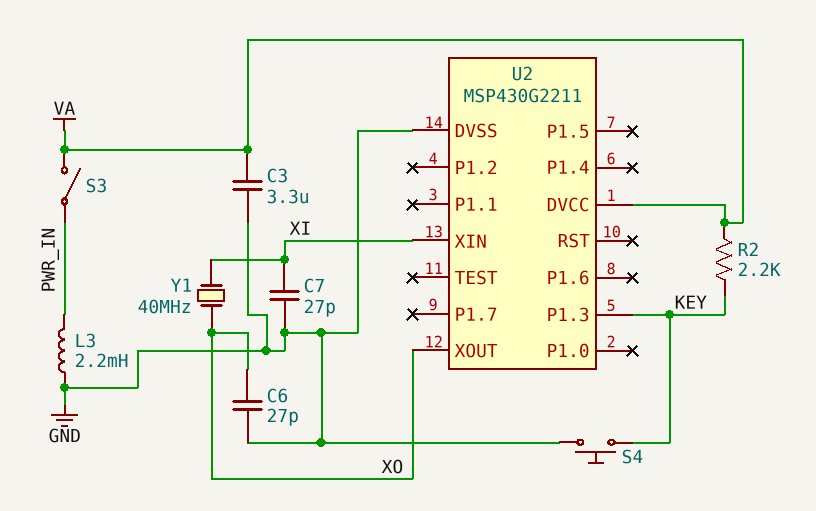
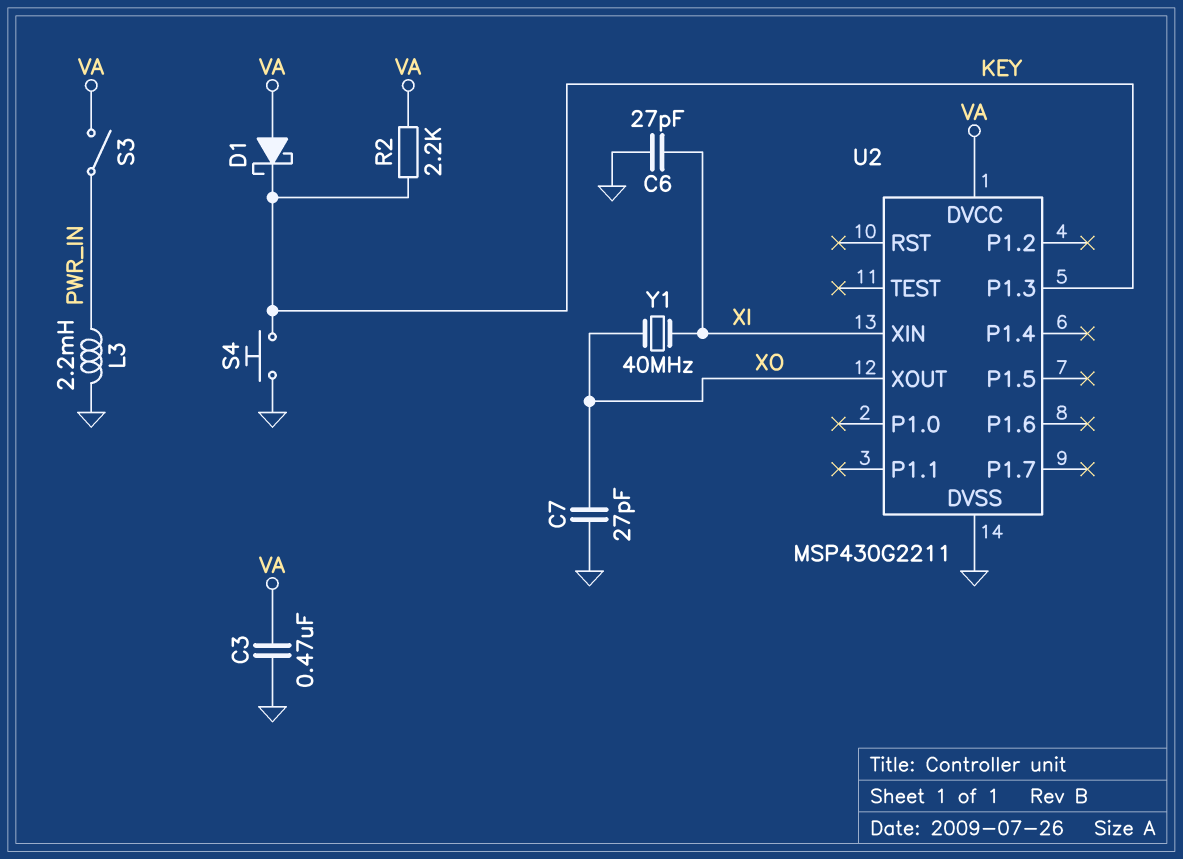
C3: 3.3uF (GND, VA) -> 470nF (GND, VA)
C6: 27pF (GND, XO) -> 27pF (GND, XI)
C7: 27pF (GND, XI) -> 27pF (GND, XO)
D1: none -> schottky (A VA, K KEY)

